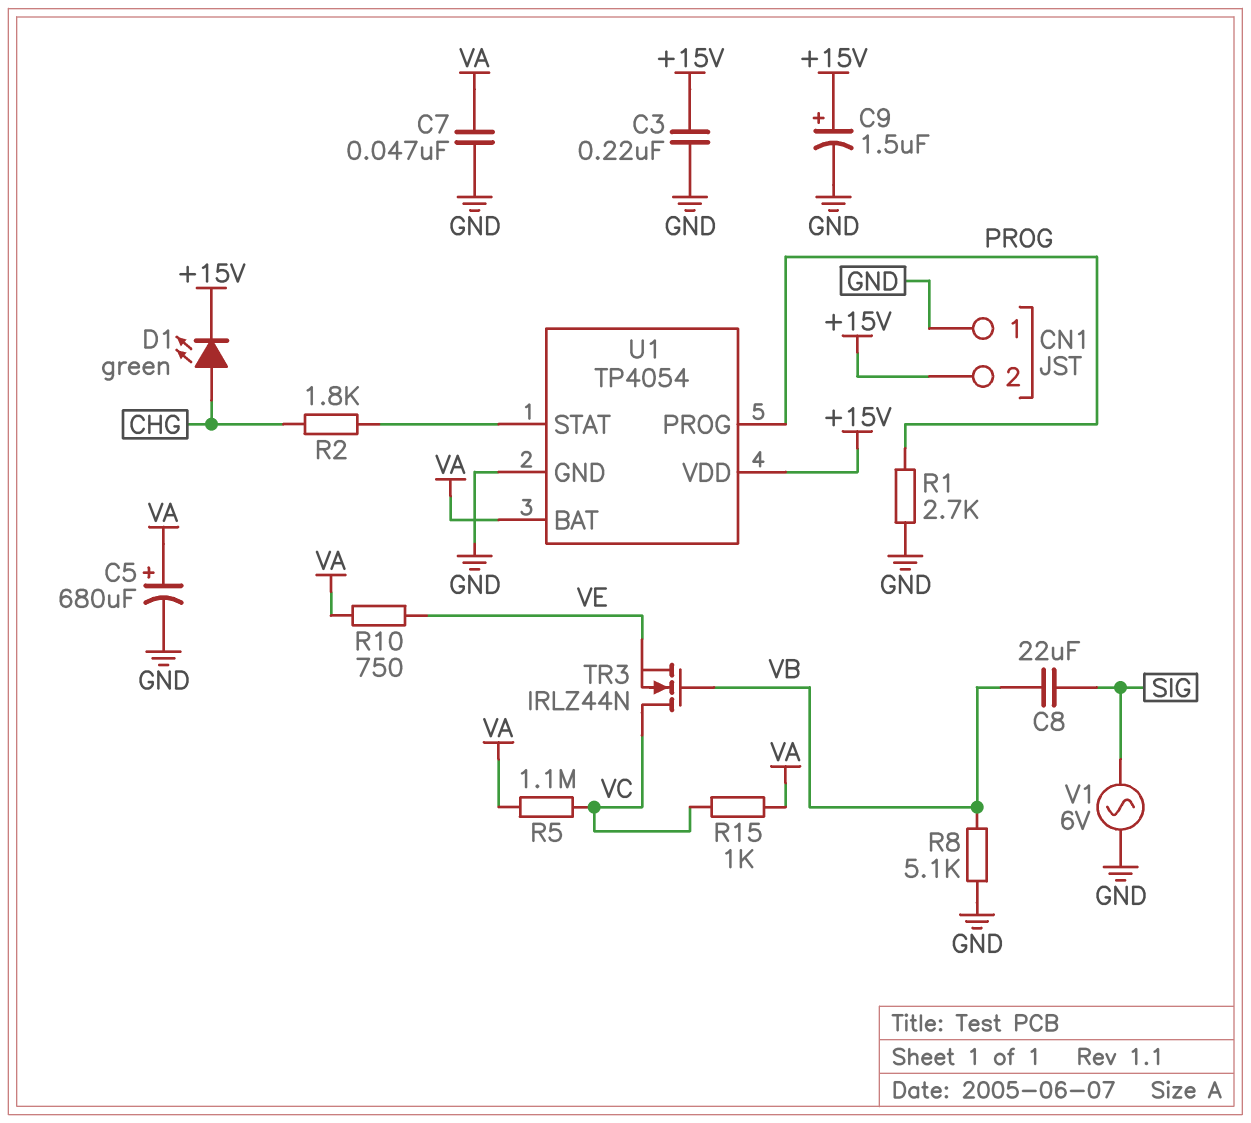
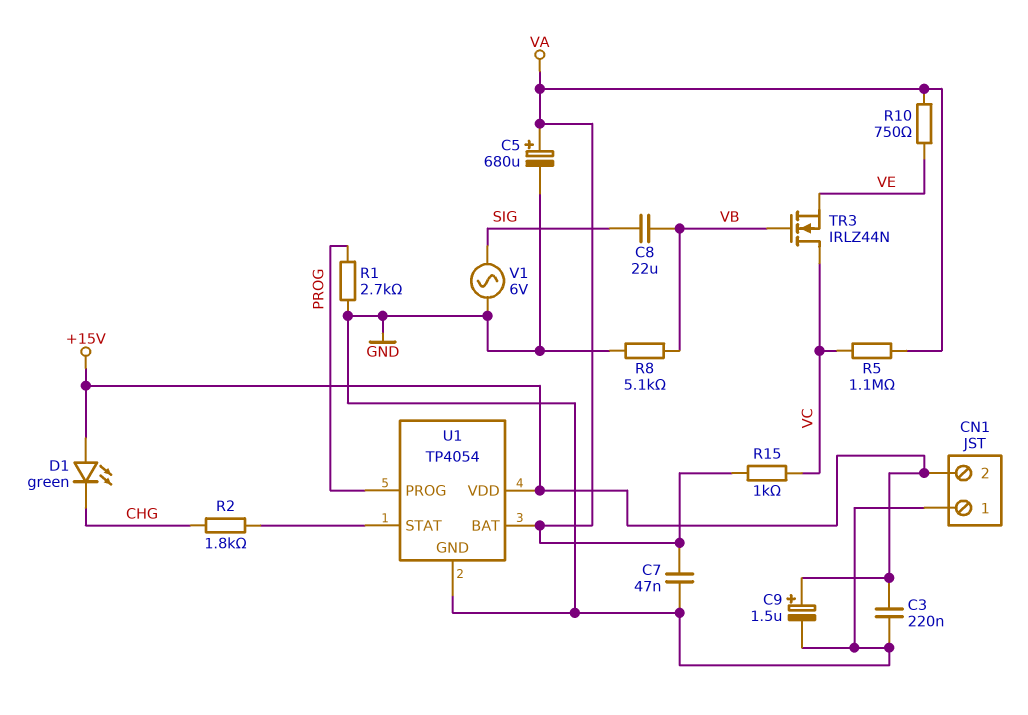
D1: LED green (A CHG, K +15V) -> LED green (A +15V, K CHG)

